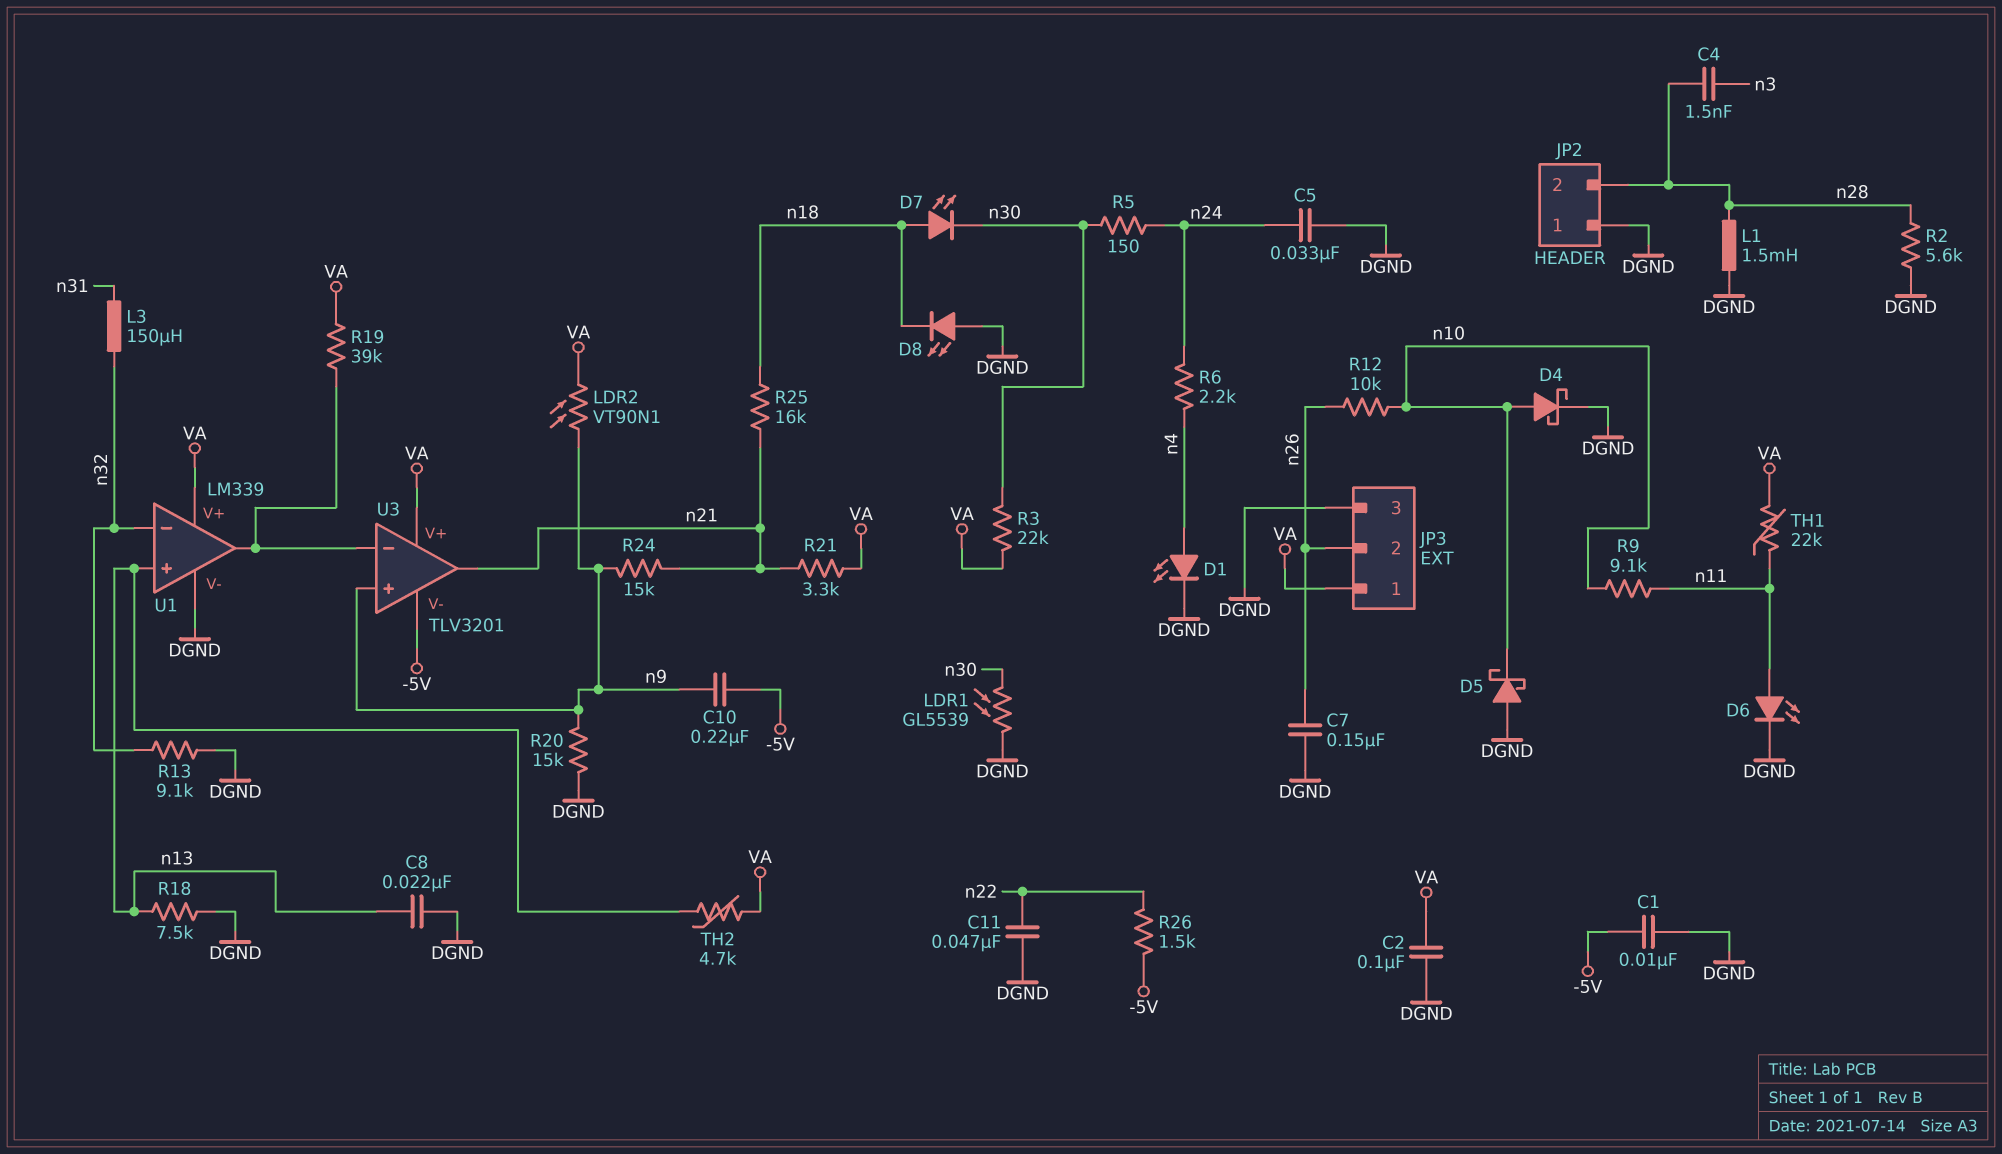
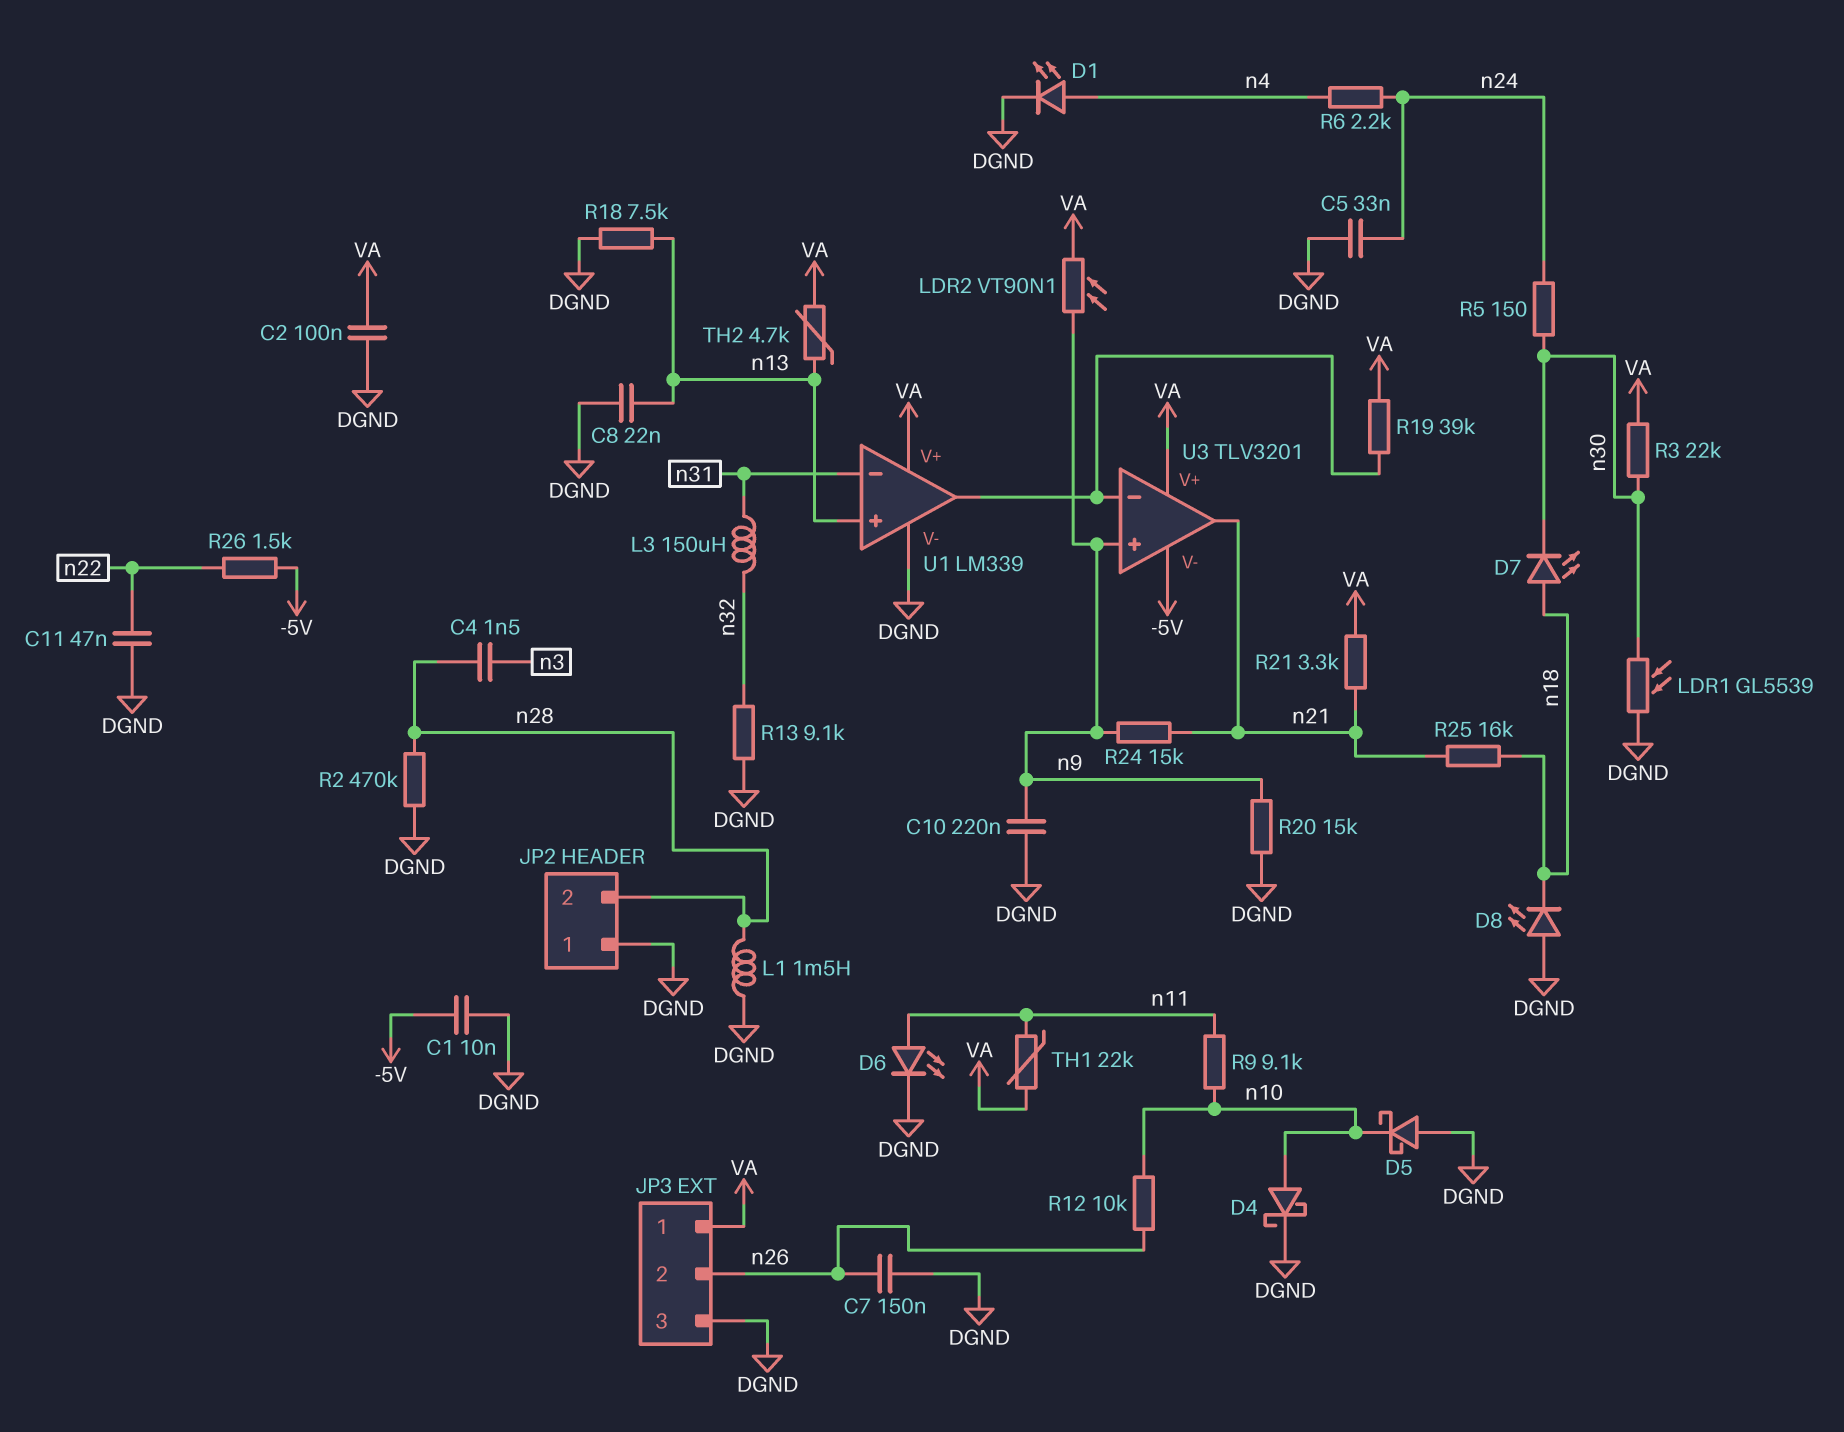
C10: 220nF (-5V, n9) -> 220nF (DGND, n9)
R2: 5.6k (DGND, n28) -> 470k (DGND, n28)
U1 pin in-: n32 -> n31

